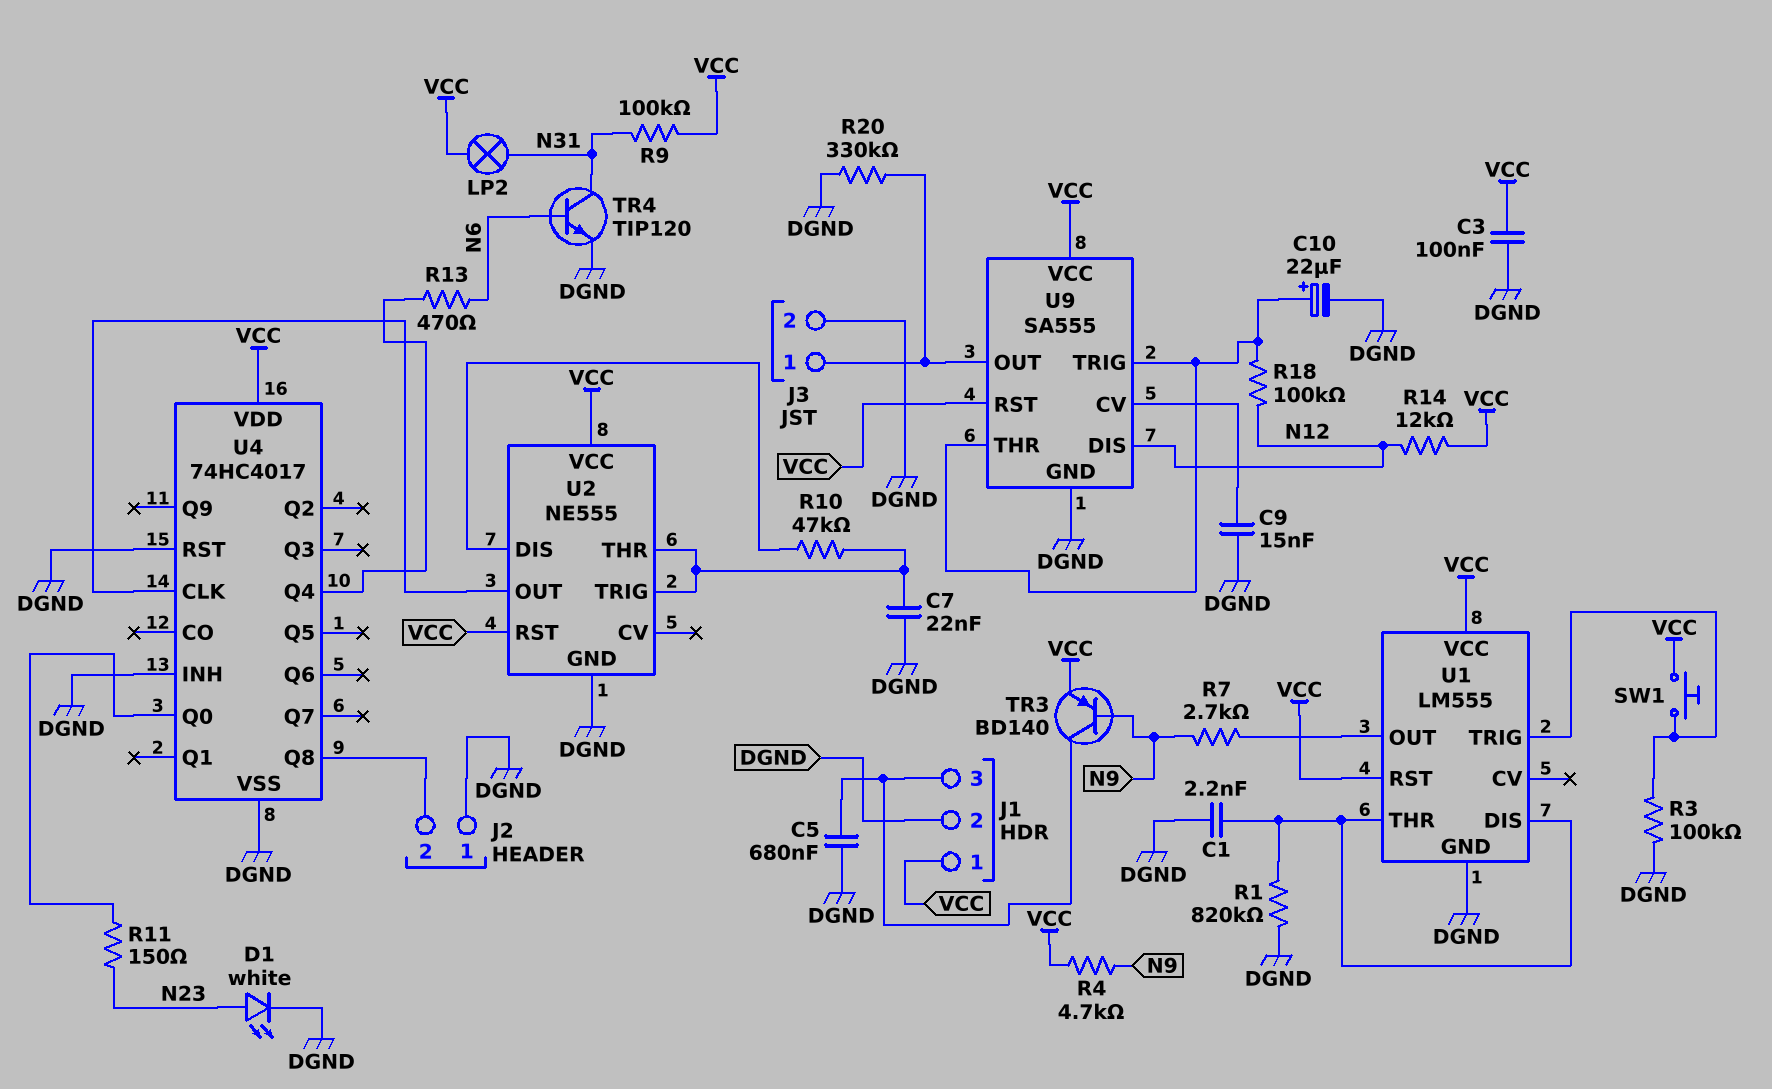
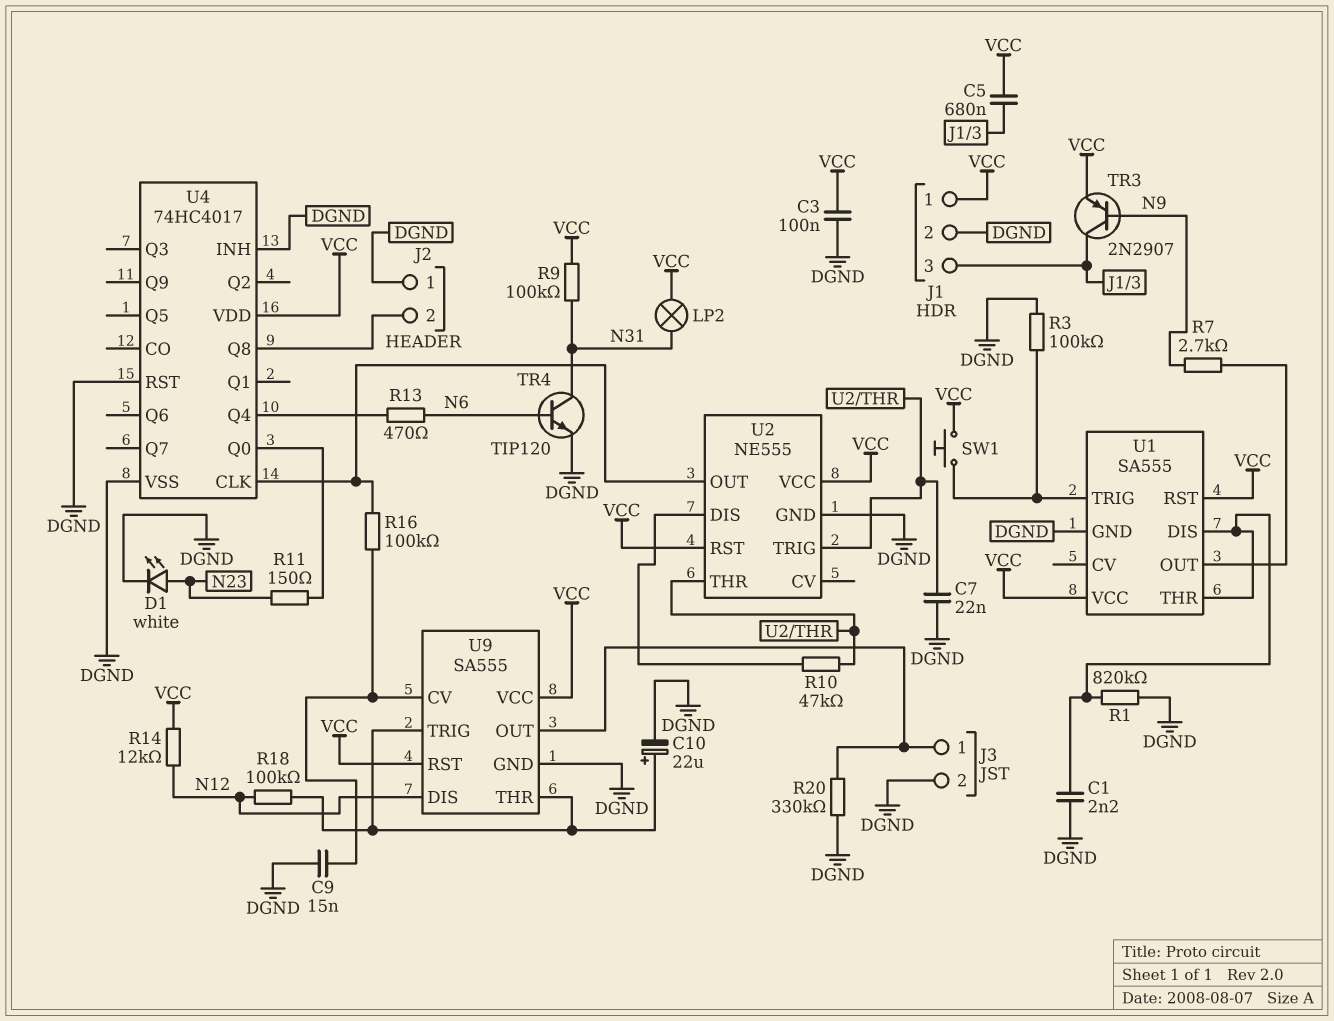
C5: 680nF (DGND, J1/3) -> 680nF (J1/3, VCC)
R4: 4.7k (N9, VCC) -> none
R16: none -> 100k (U2/OUT, U9/CV)
TR3: PNP BD140 (B N9, C J1/3, E VCC) -> PNP 2N2907 (B N9, C J1/3, E VCC)
U1: LM555 -> SA555

